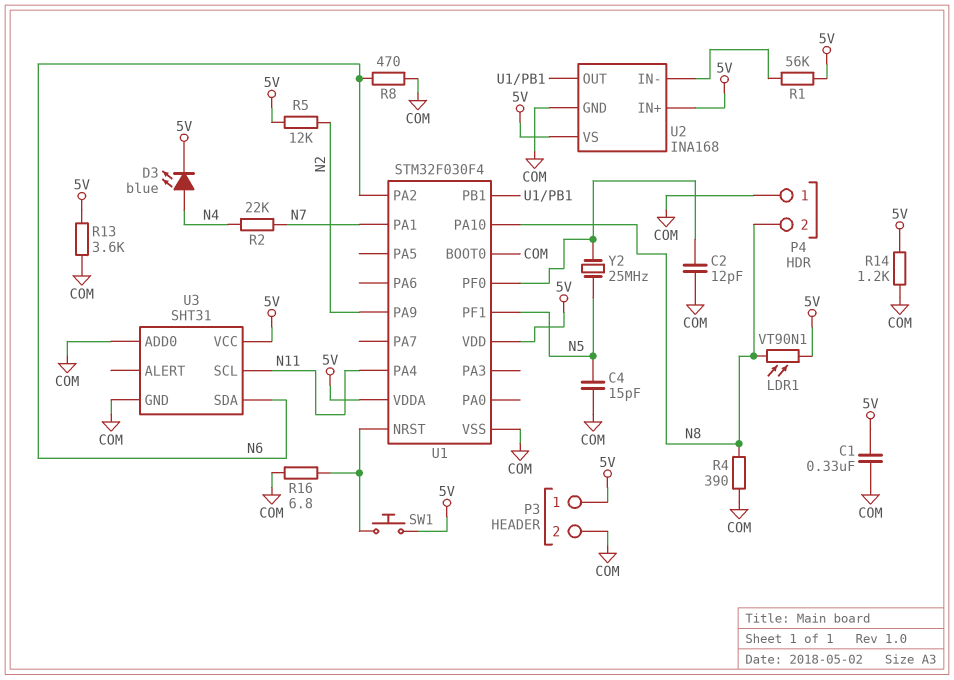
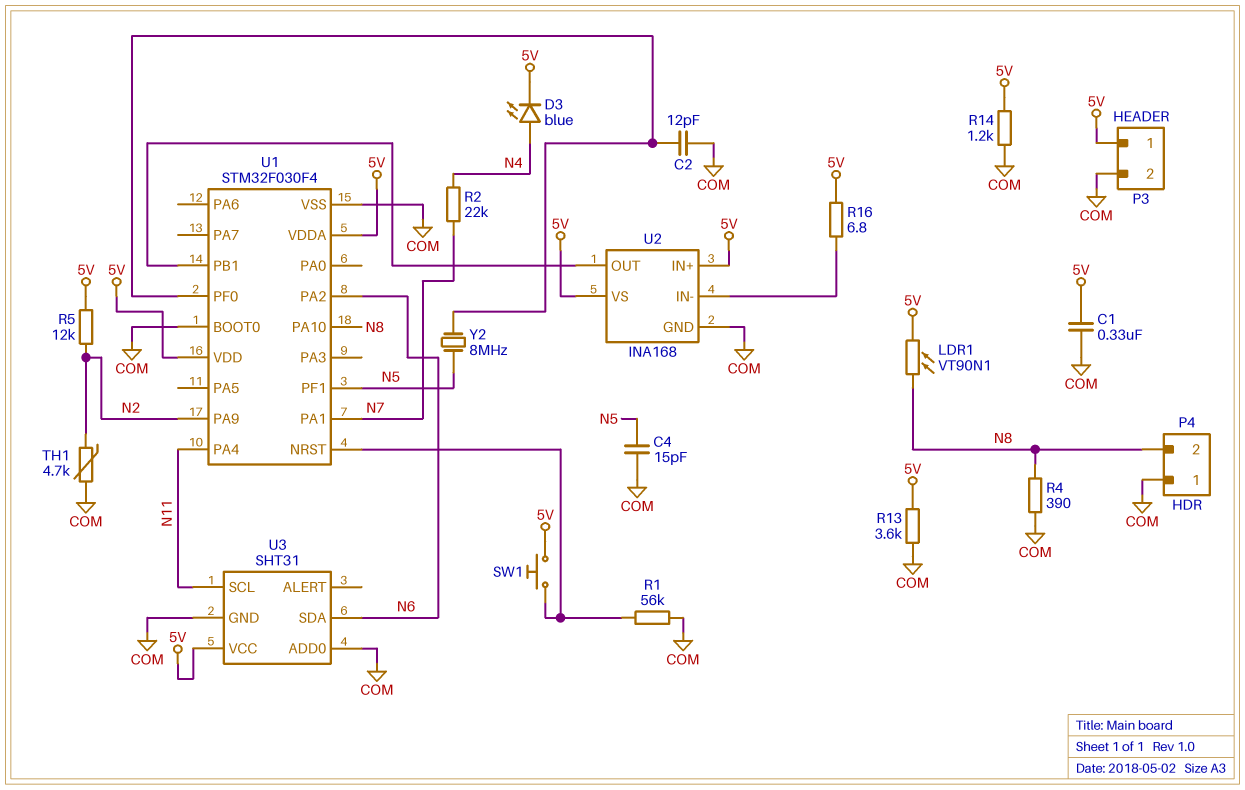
R1: 56k (5V, U2/IN-) -> 56k (COM, U1/NRST)
R8: 470 (COM, N6) -> none
R16: 6.8 (COM, U1/NRST) -> 6.8 (5V, U2/IN-)
TH1: none -> 4.7k (COM, N2)
Y2: 25MHz (N5, U1/PF0) -> 8MHz (N5, U1/PF0)

